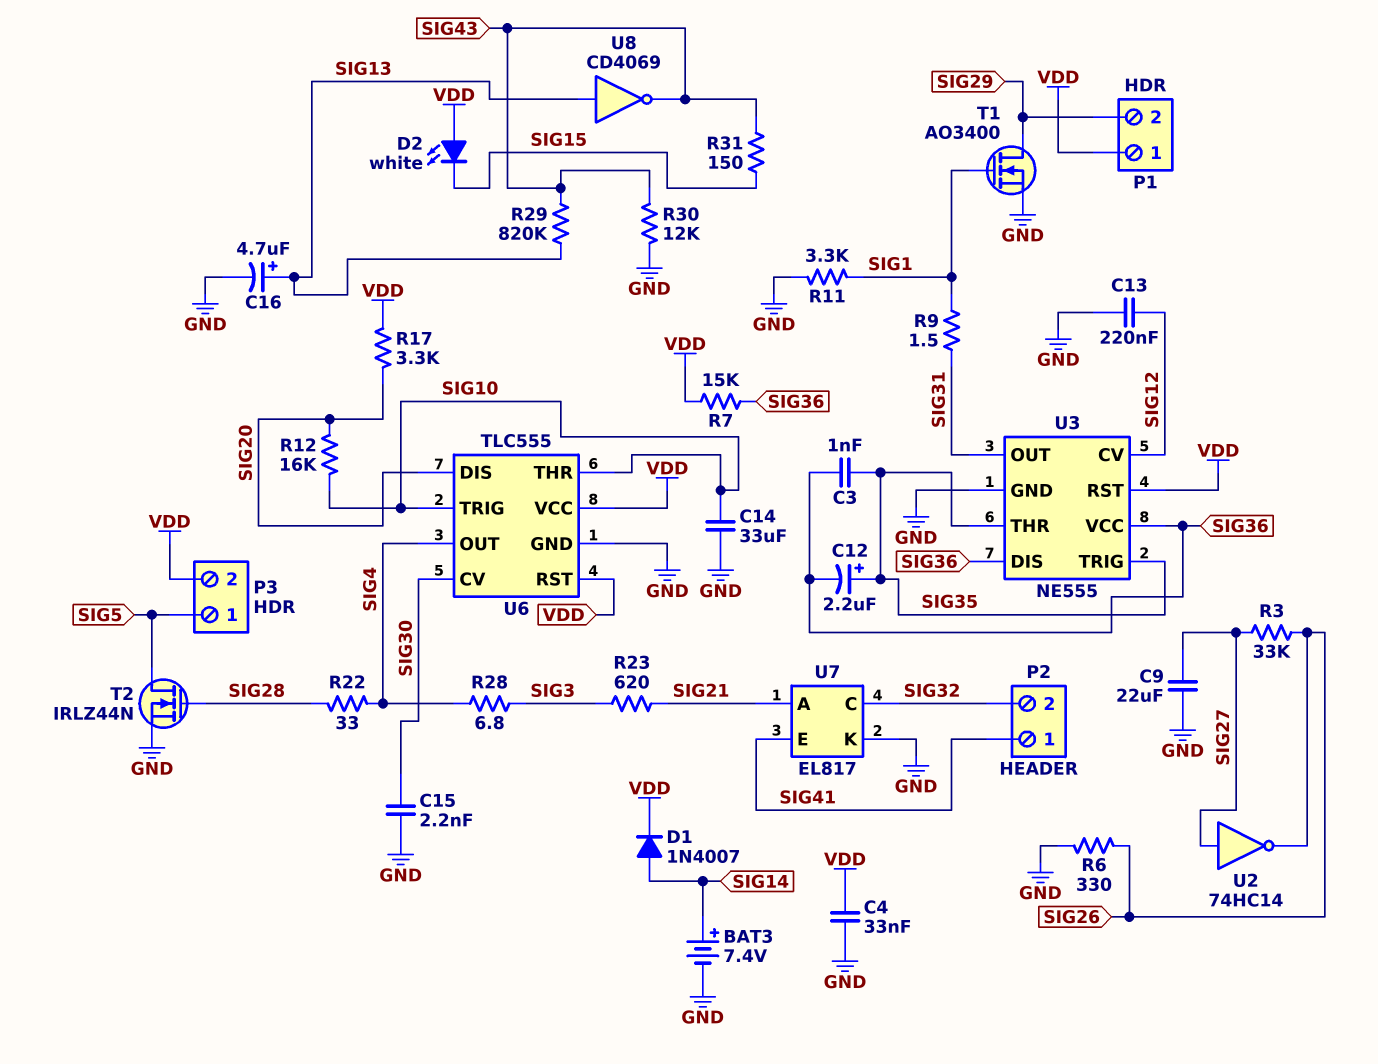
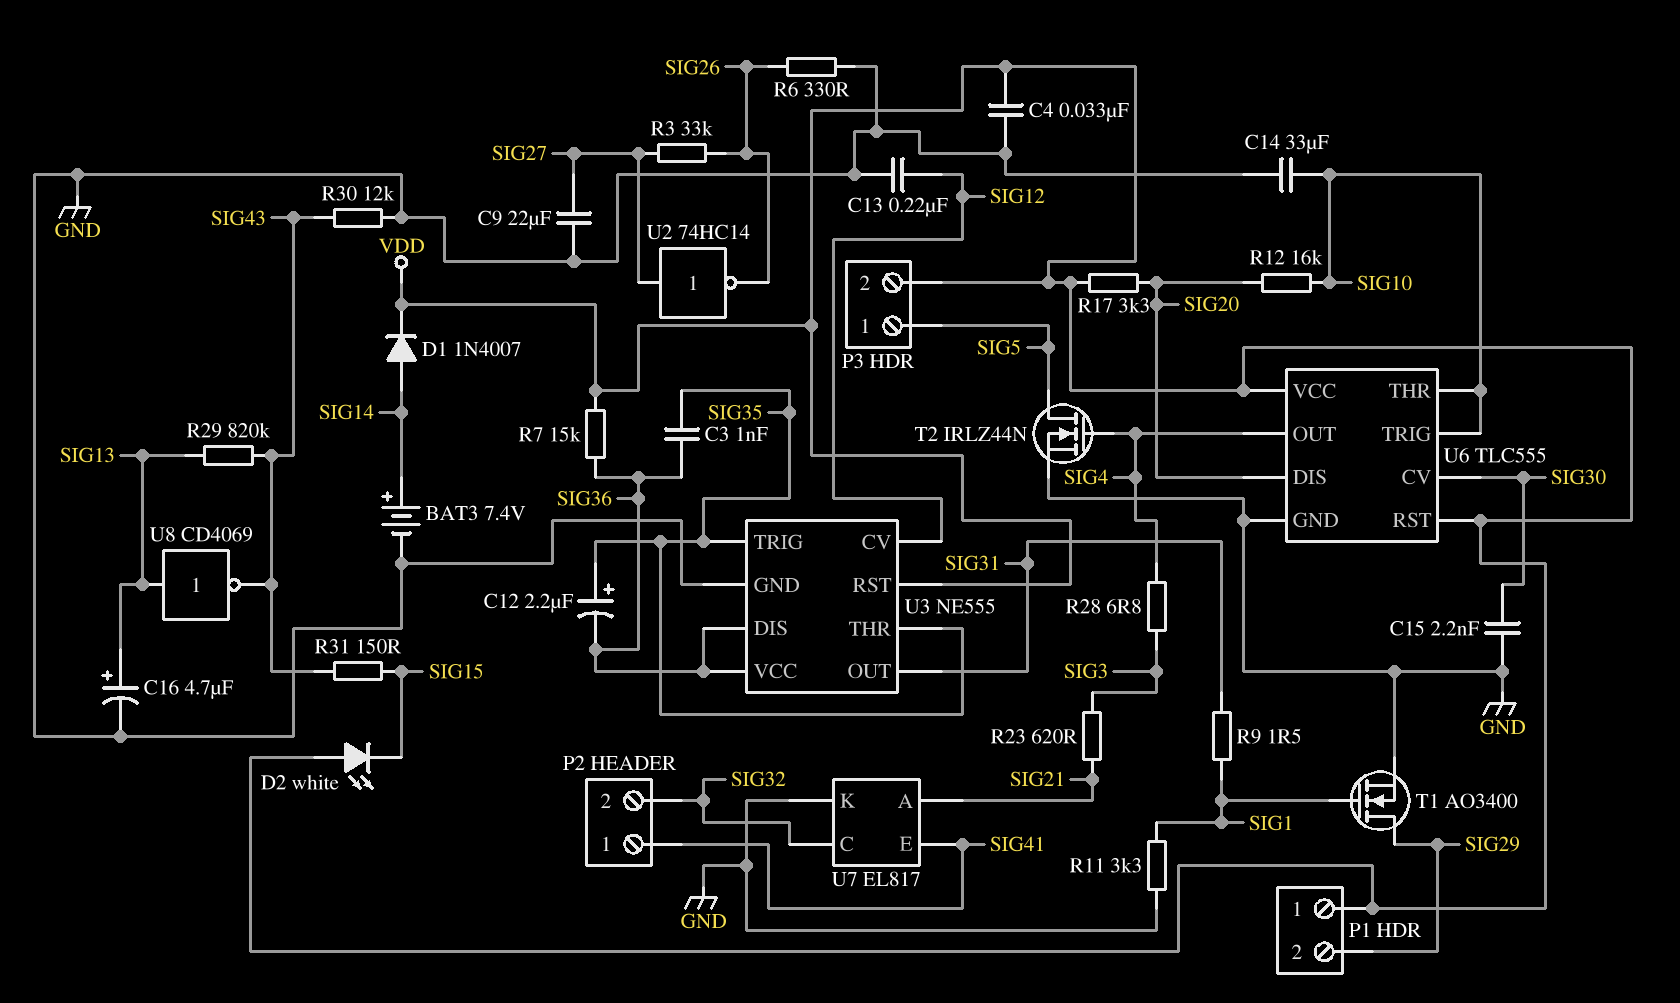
R22: 33 (SIG4, SIG28) -> none
T2: NMOS IRLZ44N (G SIG28, D SIG5, S GND) -> NMOS IRLZ44N (G SIG4, D SIG5, S GND)

